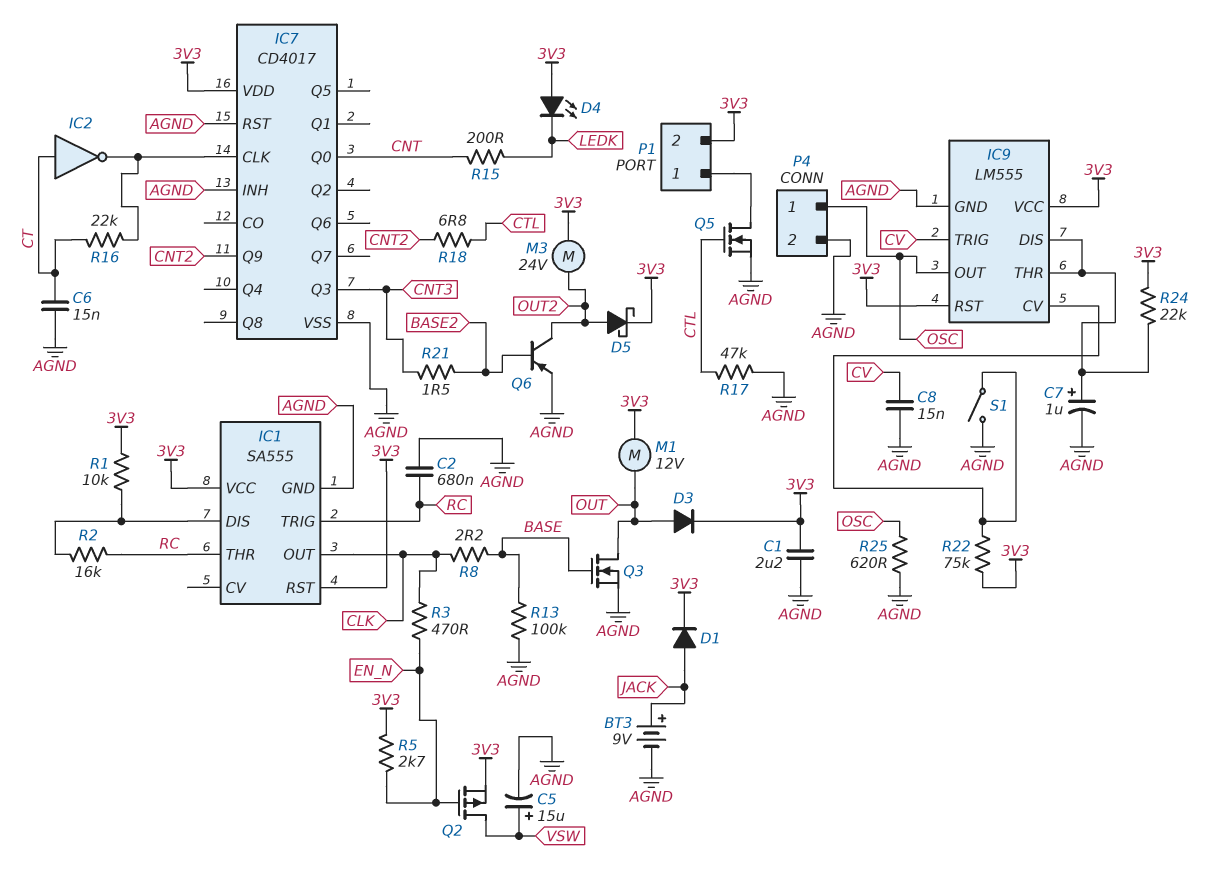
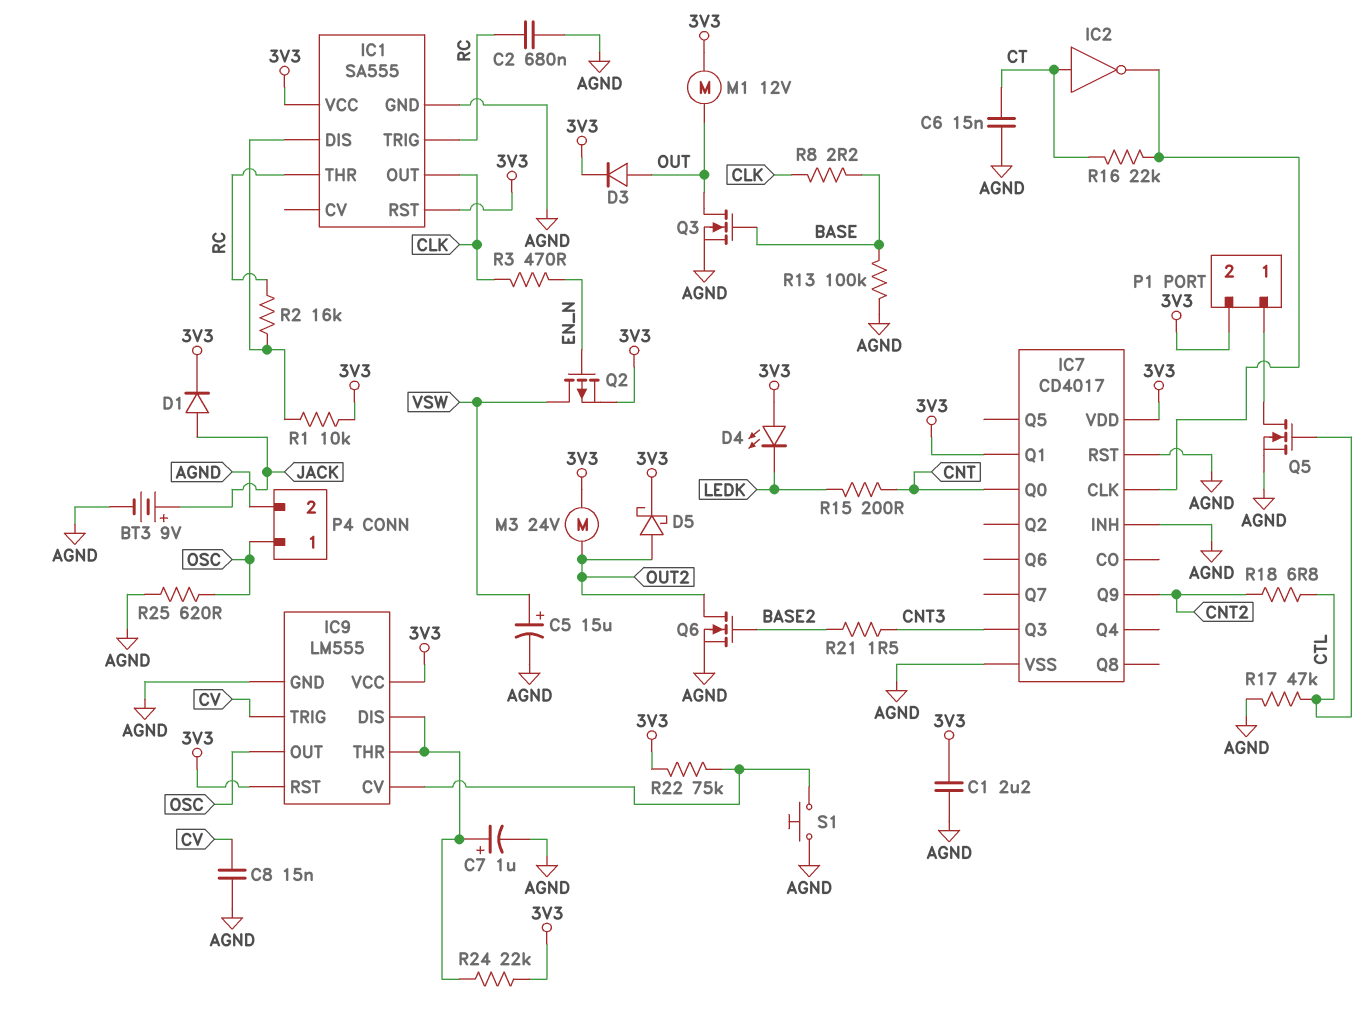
IC7 pin Q1: none -> 3V3
Q6: PNP (B BASE2, C OUT2, E AGND) -> NMOS (G BASE2, D OUT2, S AGND)
R5: 2.7k (3V3, EN_N) -> none
S1: switch (AGND, IC9/CV) -> button (AGND, IC9/CV)

